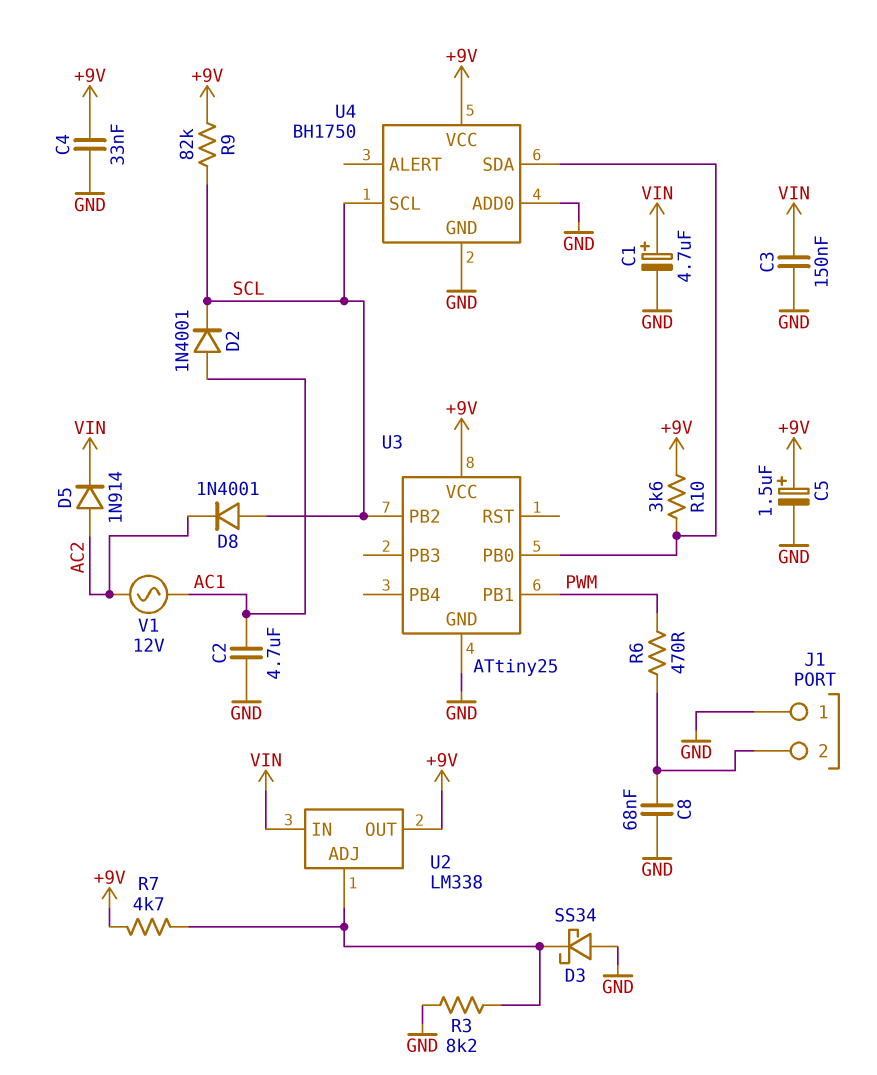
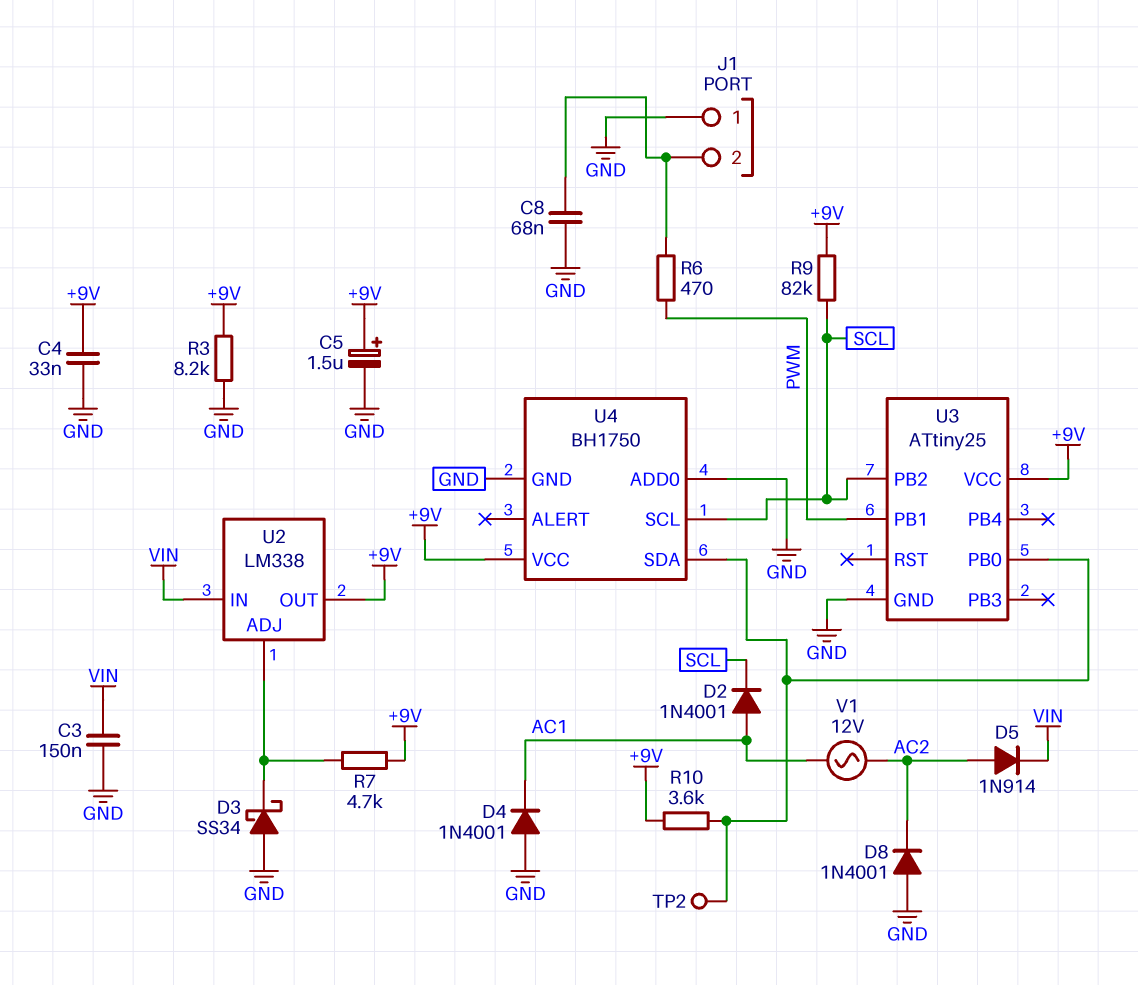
C1: 4.7uF (plus VIN, minus GND) -> none
C2: 4.7uF (AC1, GND) -> none
D4: none -> diode 1N4001 (A GND, K AC1)
D8: diode 1N4001 (A SCL, K AC2) -> diode 1N4001 (A GND, K AC2)
R3: 8.2k (GND, U2/ADJ) -> 8.2k (+9V, GND)
TP2: none -> test point (U3/PB0)

